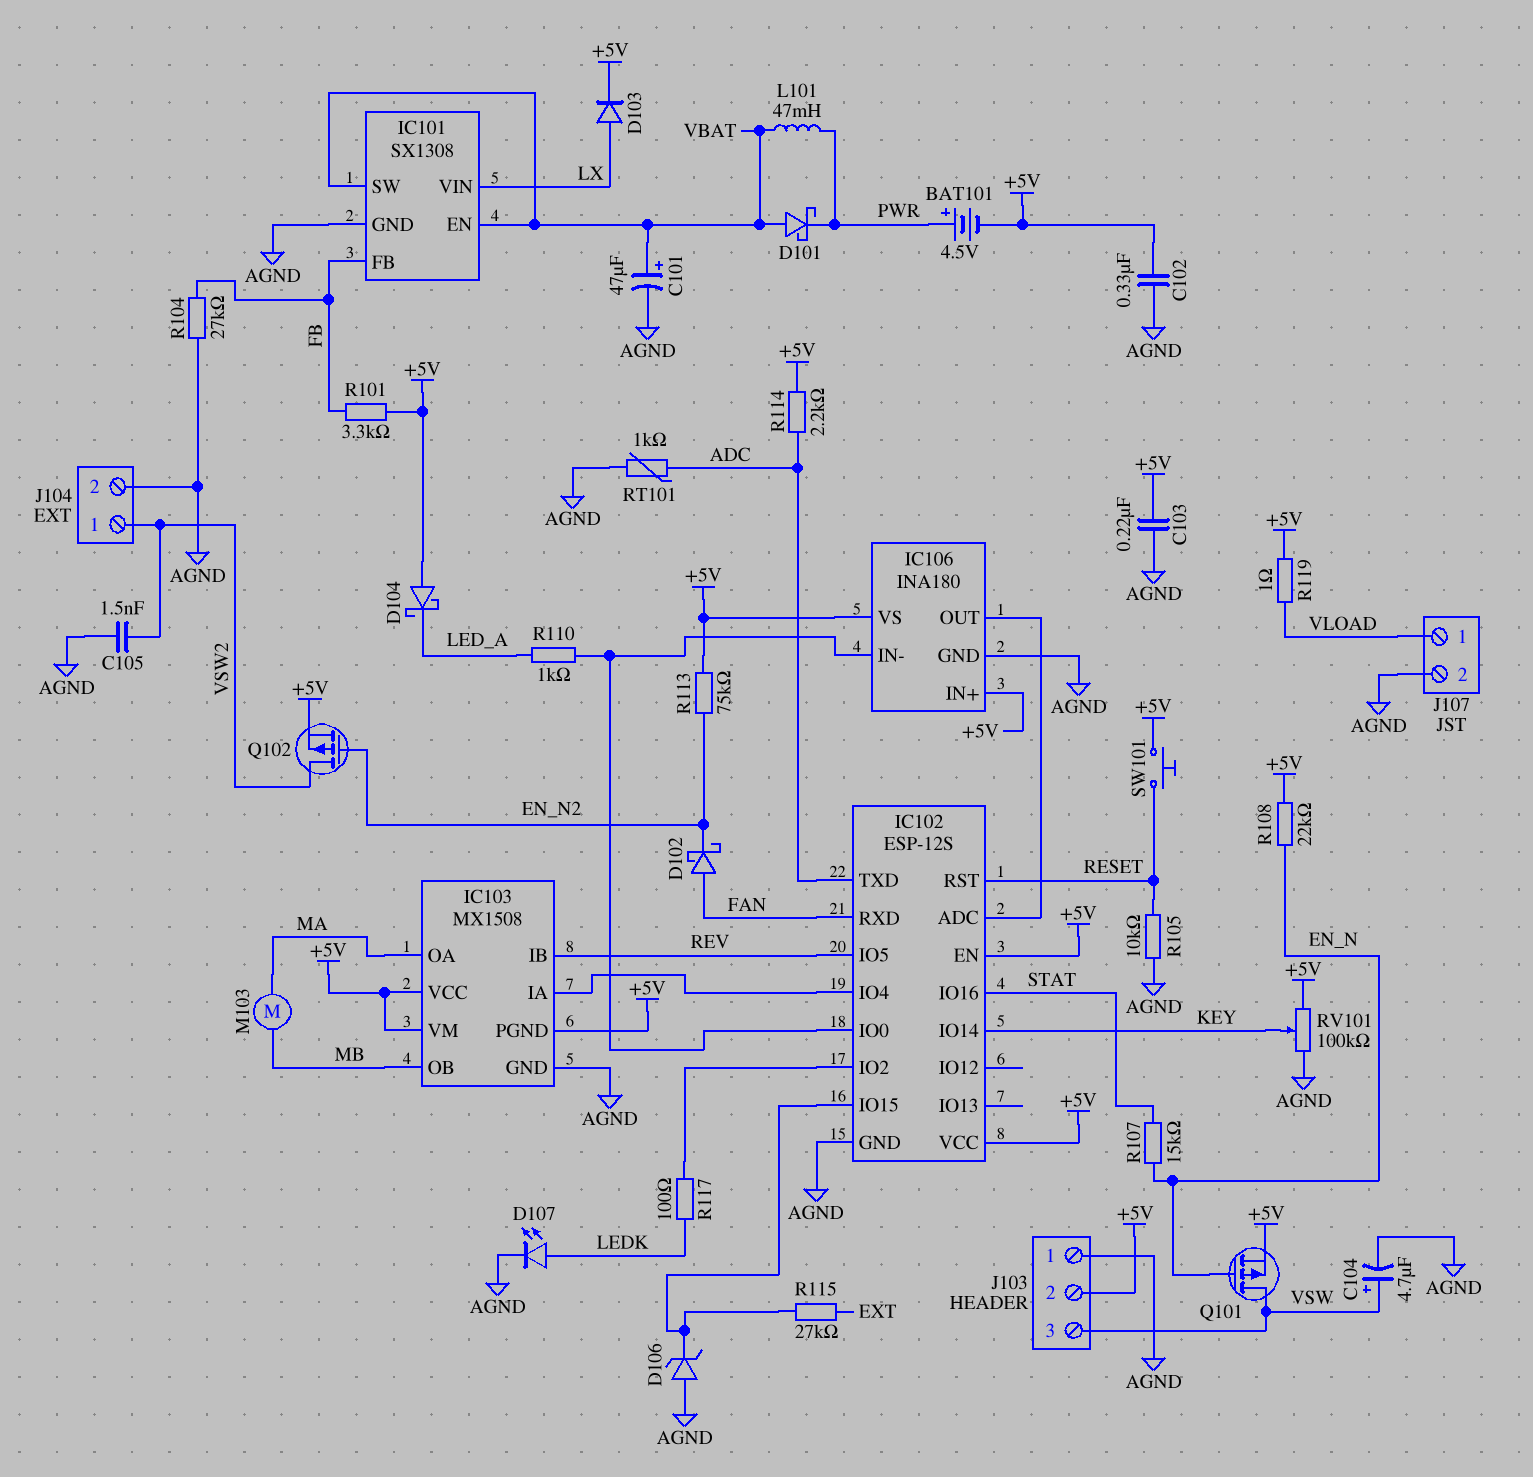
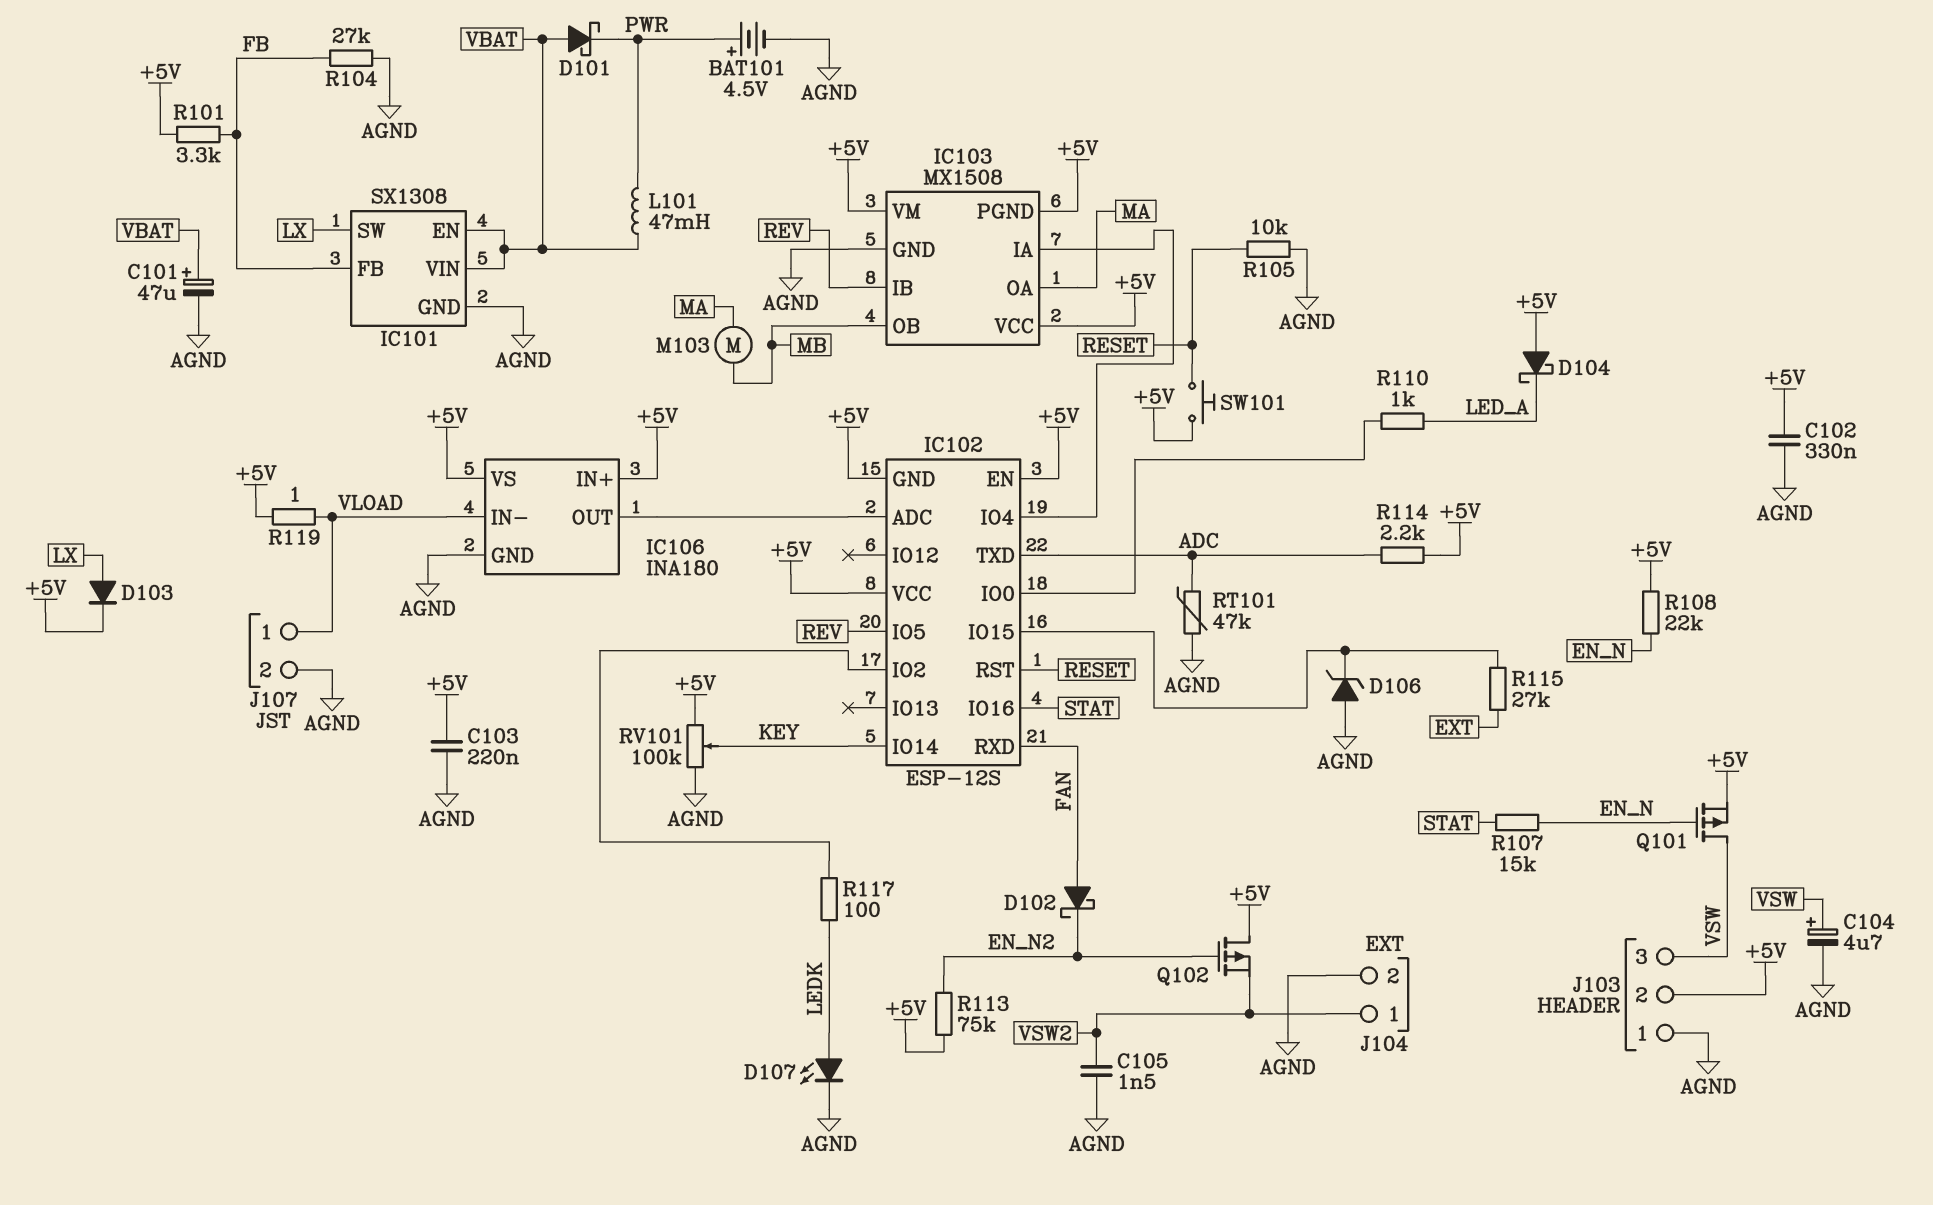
BAT101: 4.5V (plus PWR, minus +5V) -> 4.5V (plus PWR, minus AGND)
IC101 pin SW: VBAT -> LX
IC101 pin VIN: LX -> VBAT
IC102 pin GND: AGND -> +5V
IC106 pin IN-: IC102/IO0 -> VLOAD
Q102: PMOS (G EN_N2, D VSW2, S +5V) -> PMOS (G EN_N2, D +5V, S VSW2)
RT101: 1k (ADC, AGND) -> 47k (ADC, AGND)

